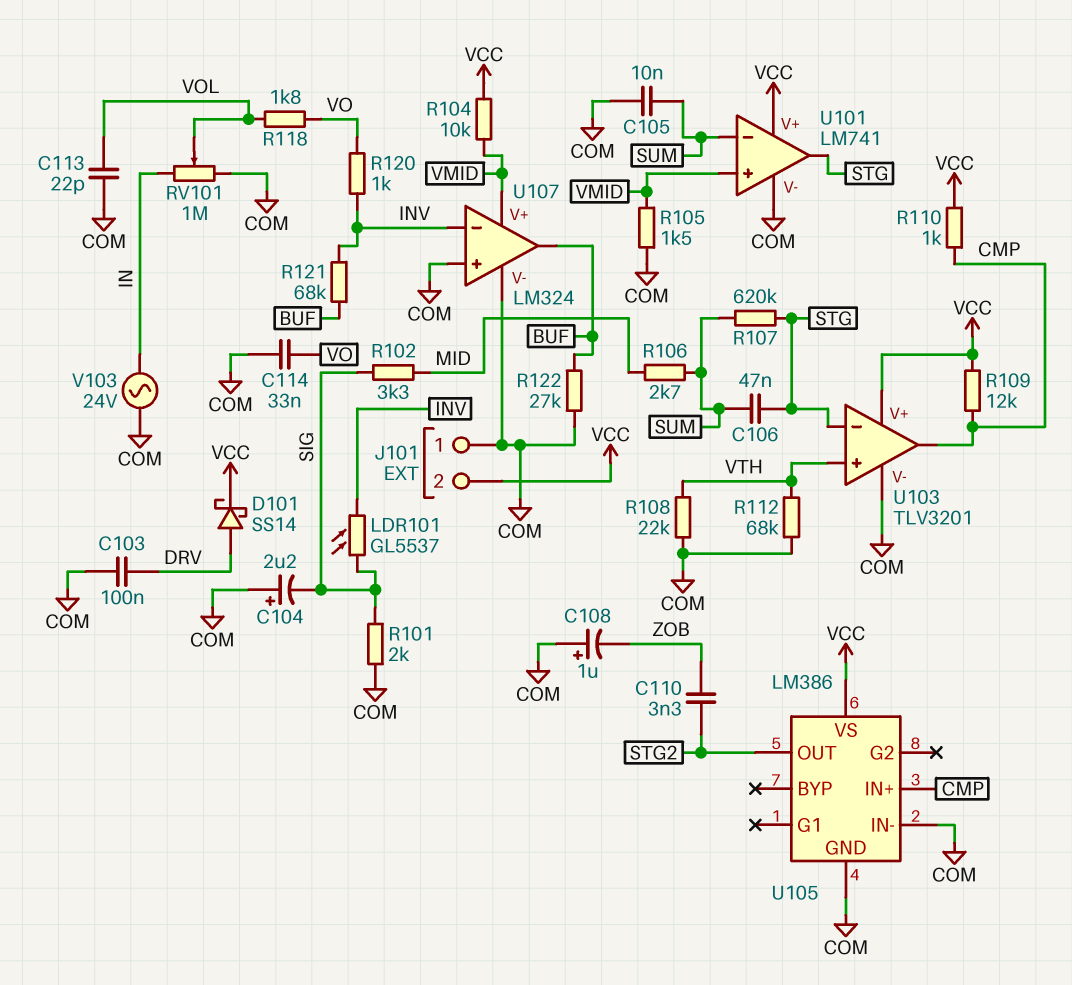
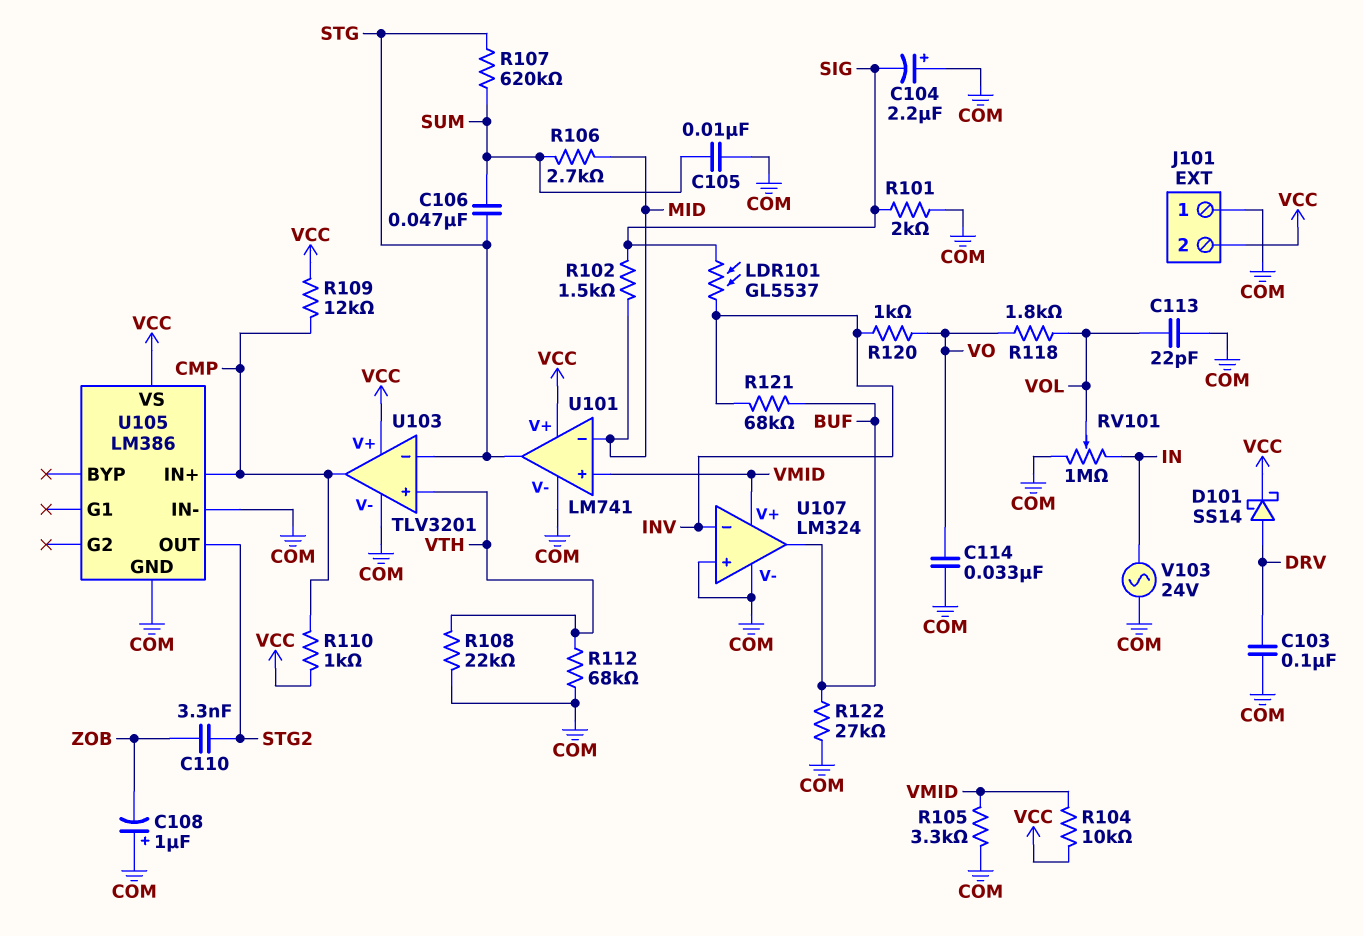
R102: 3.3k (MID, SIG) -> 1.5k (MID, SIG)
R105: 1.5k (COM, VMID) -> 3.3k (COM, VMID)
U101 pin in-: SUM -> MID

